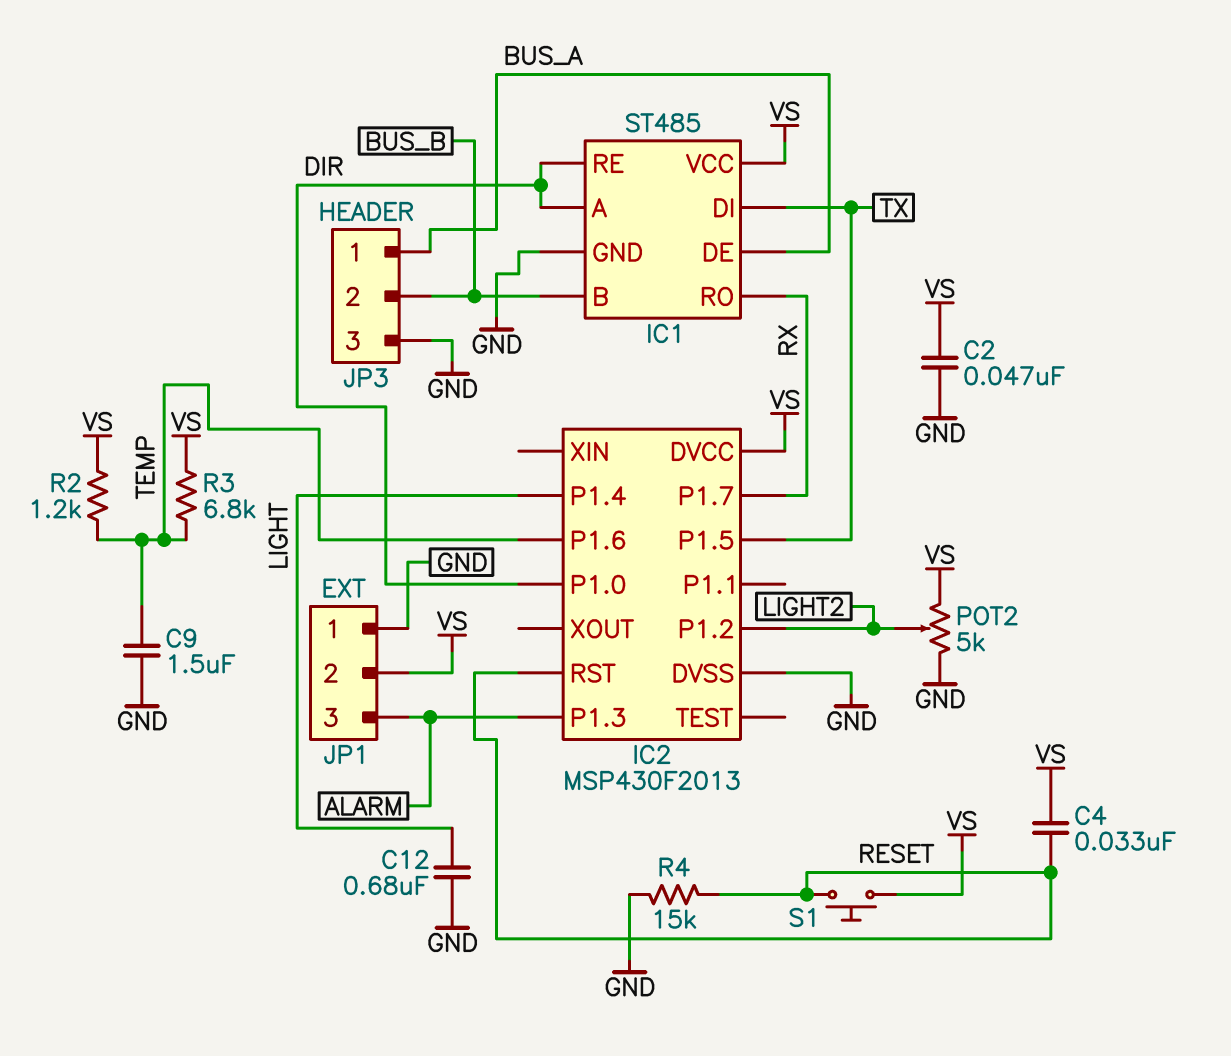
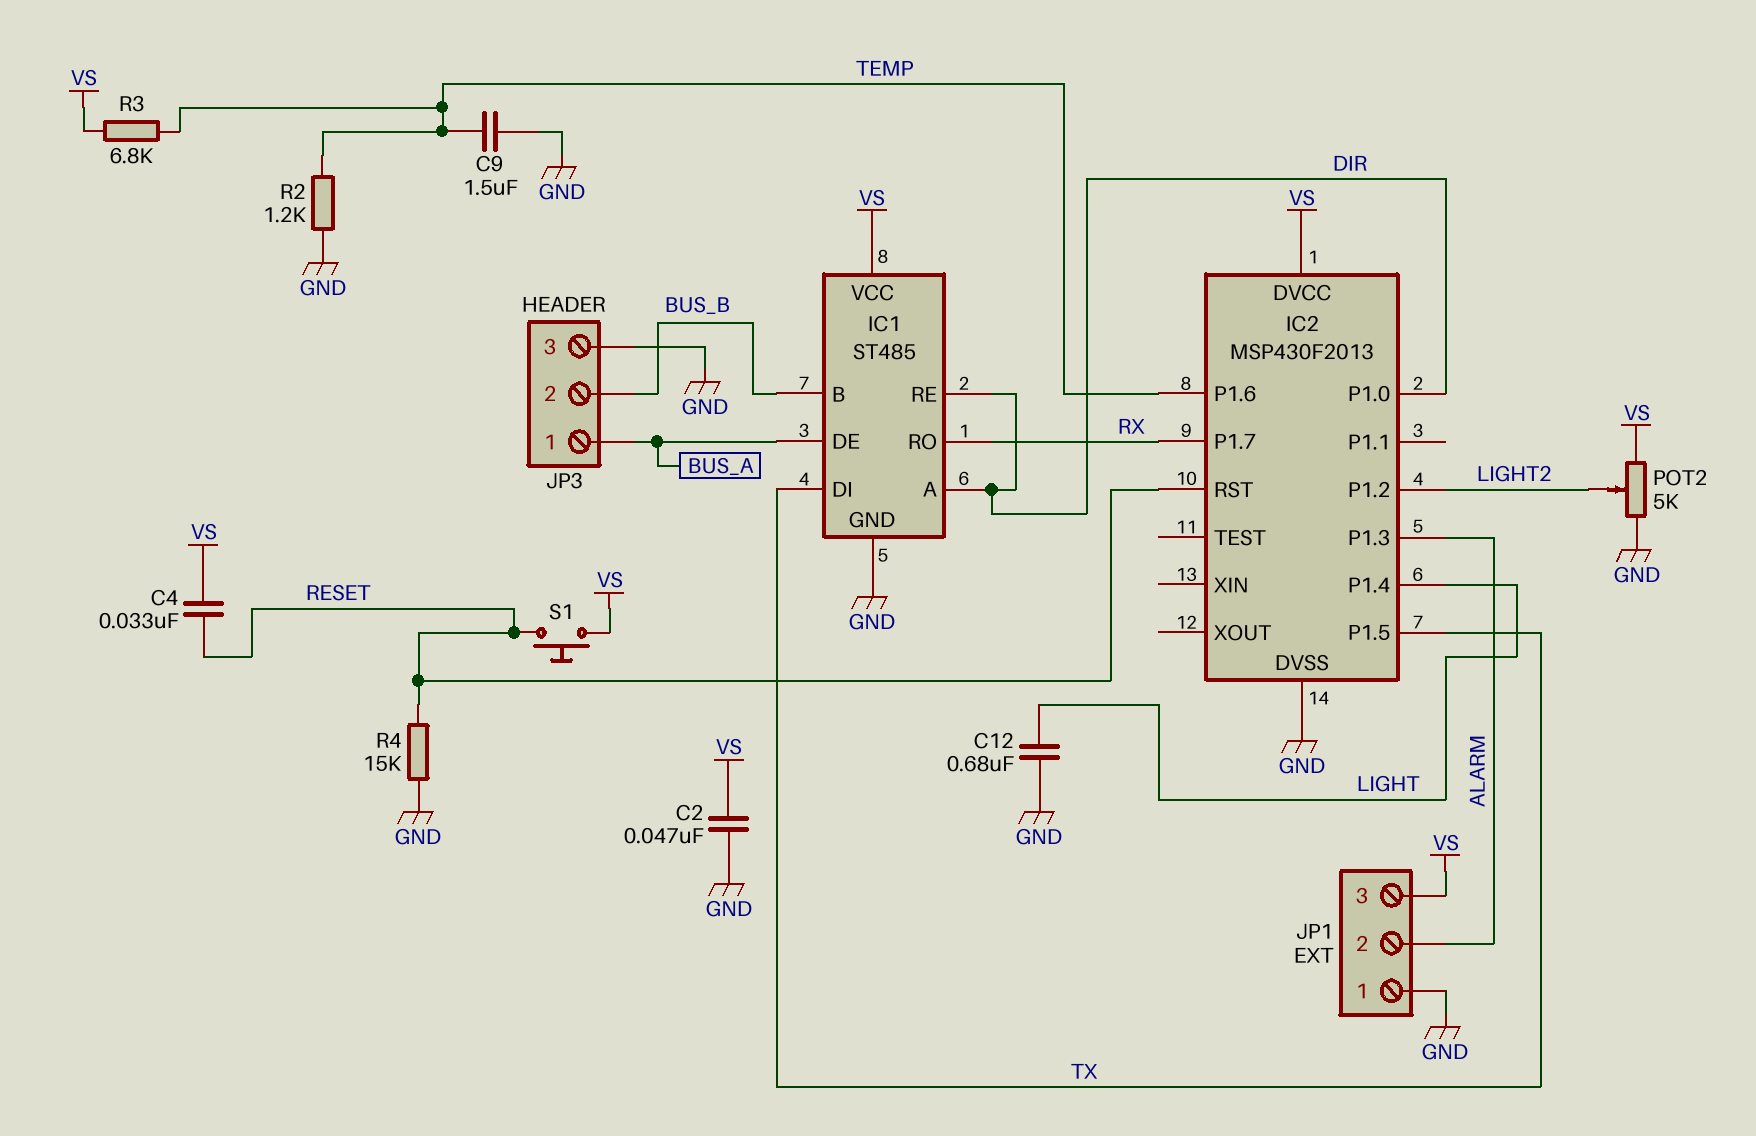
JP1 pin 2: VS -> ALARM
JP1 pin 3: ALARM -> VS
R2: 1.2k (TEMP, VS) -> 1.2k (GND, TEMP)

